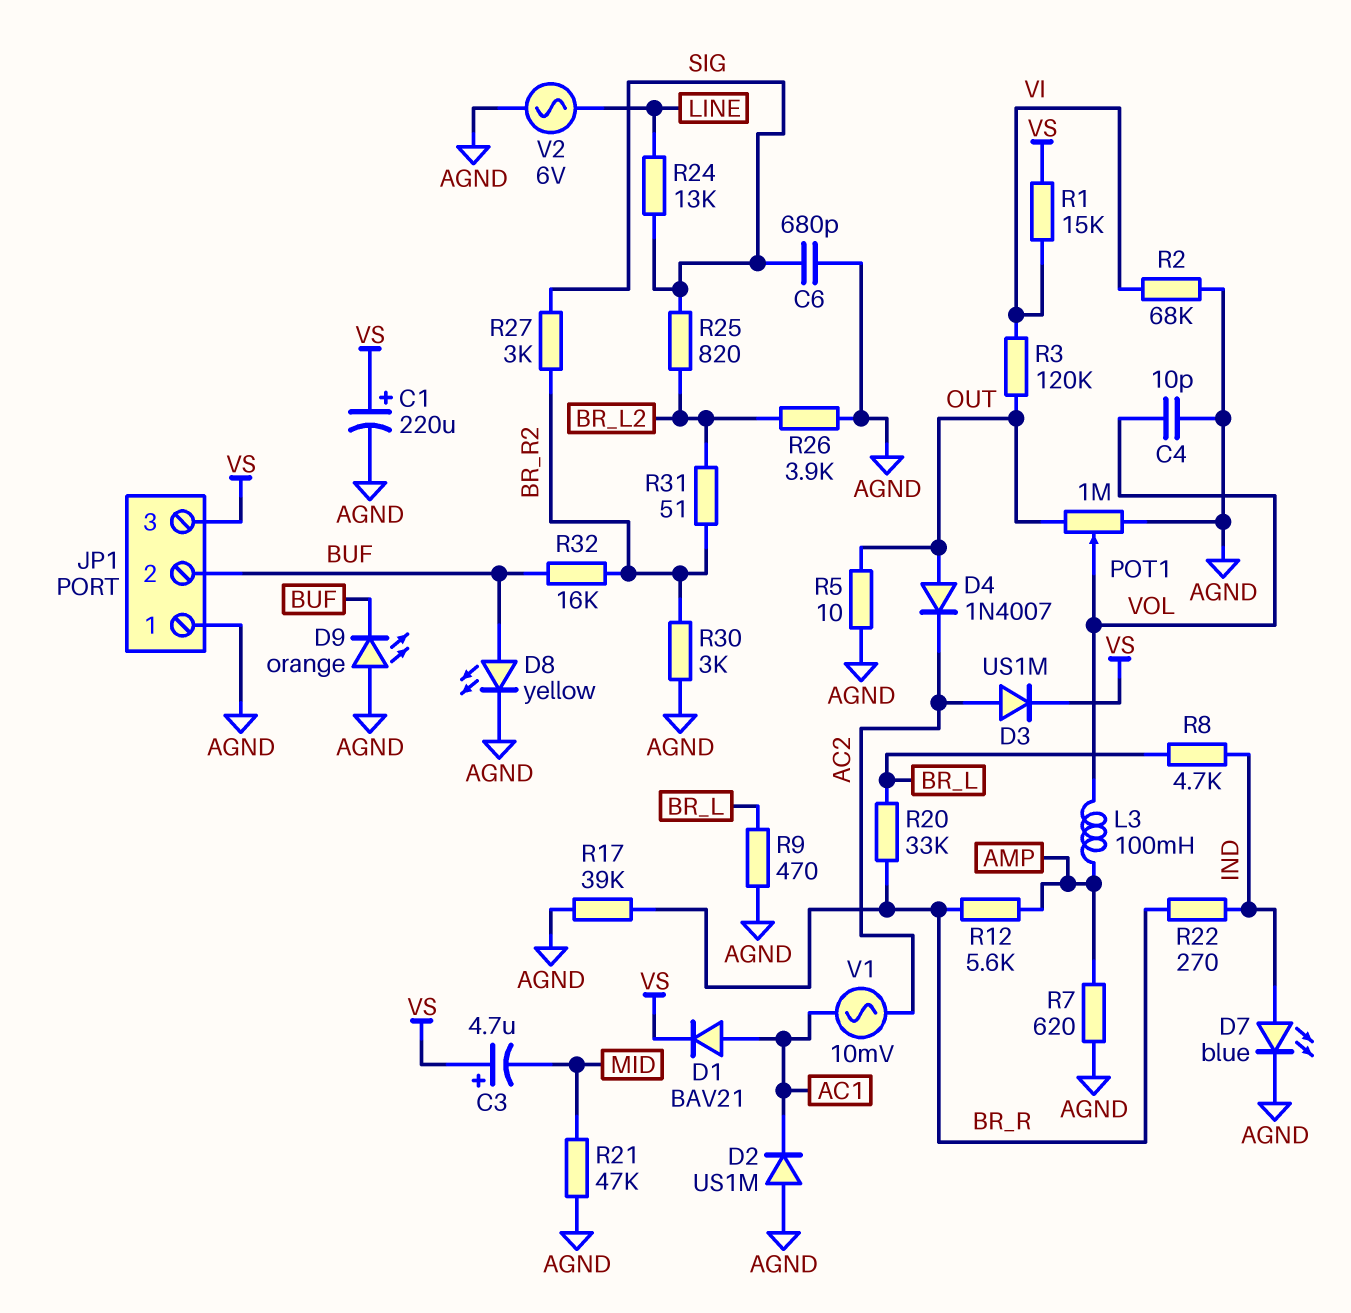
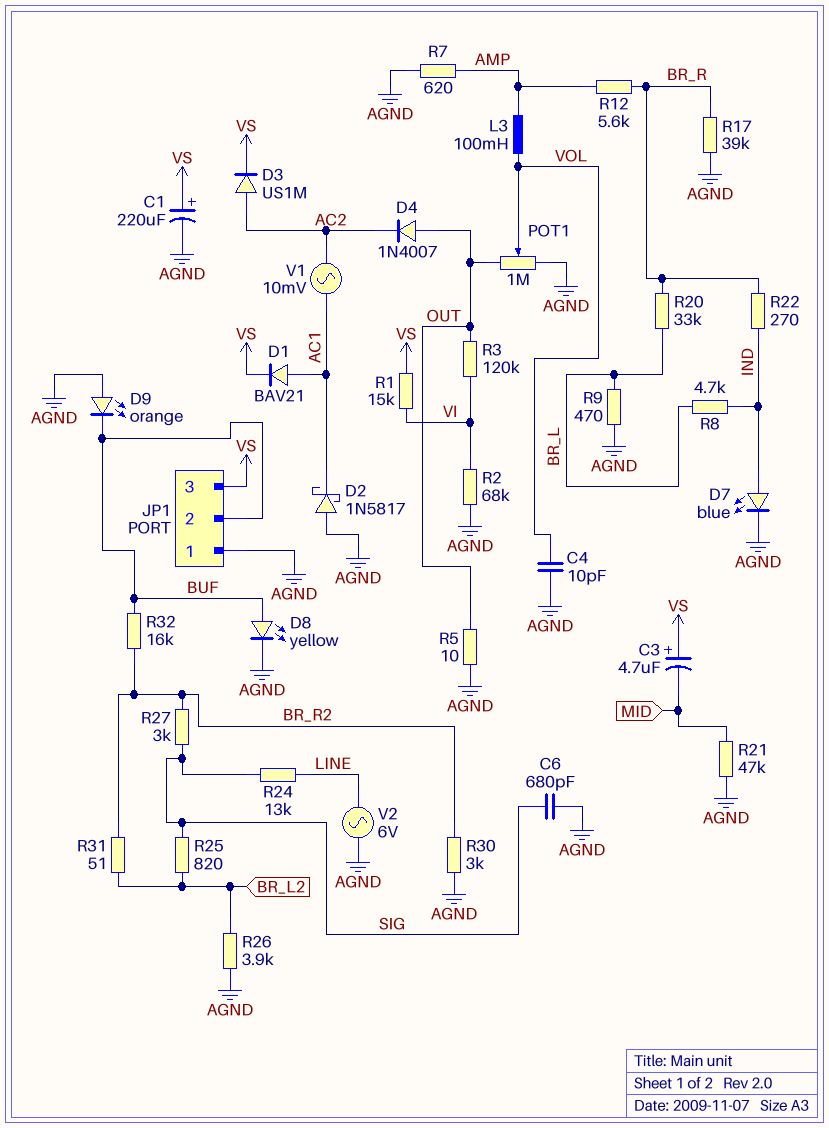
D2: diode US1M (A AGND, K AC1) -> schottky 1N5817 (A AGND, K AC1)

